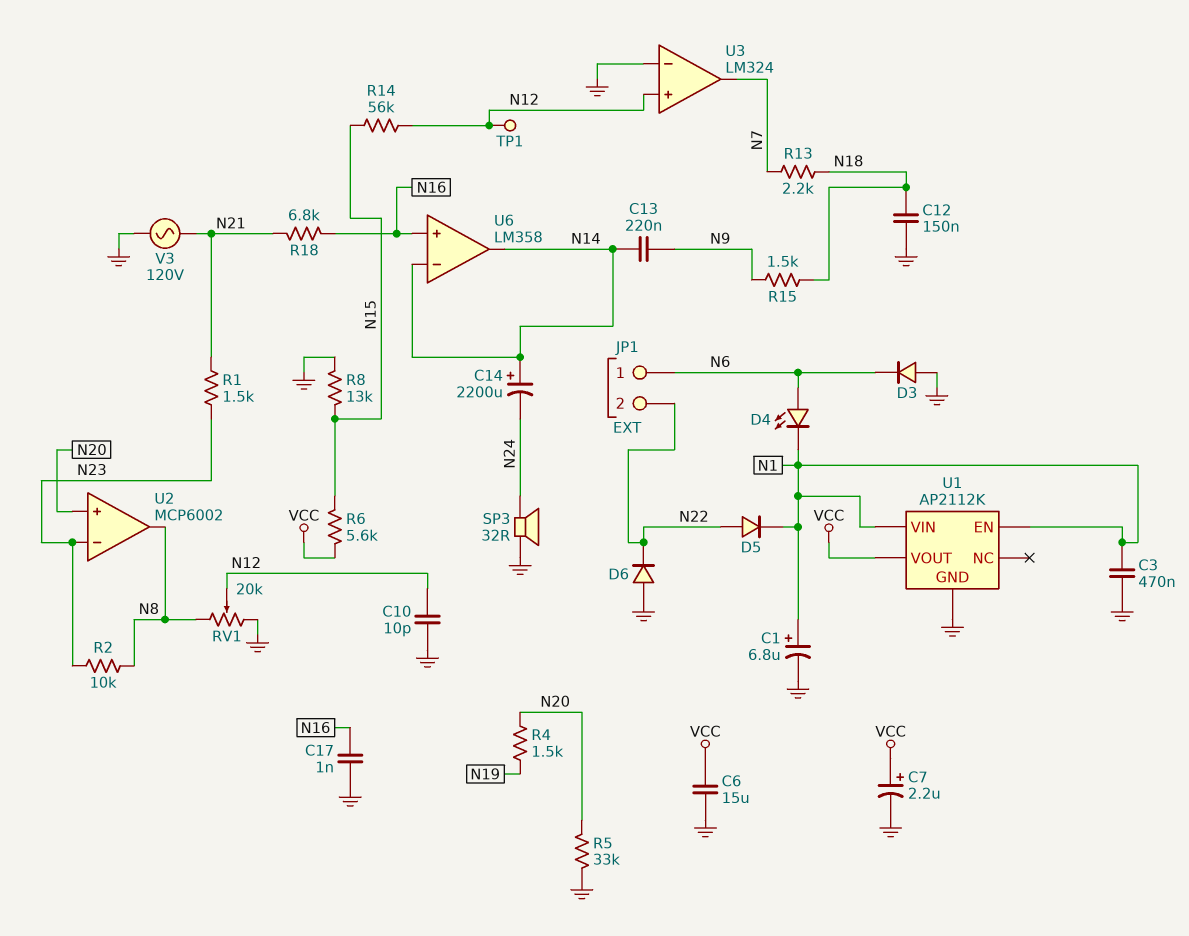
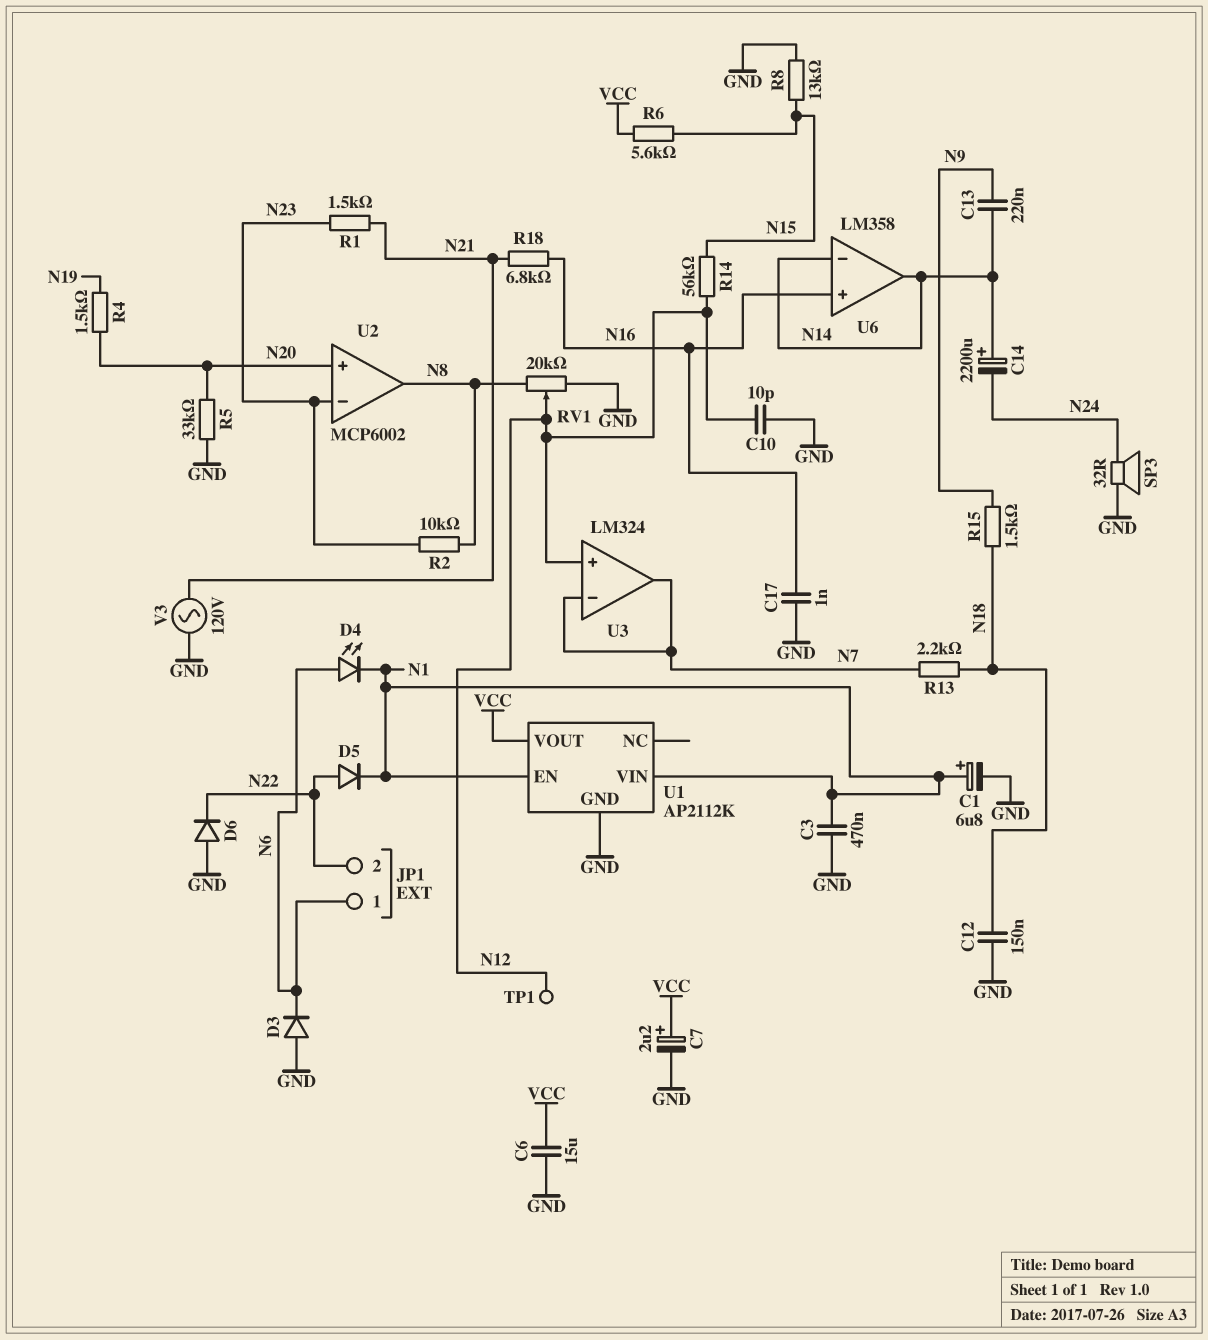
U3 pin in-: GND -> N7

